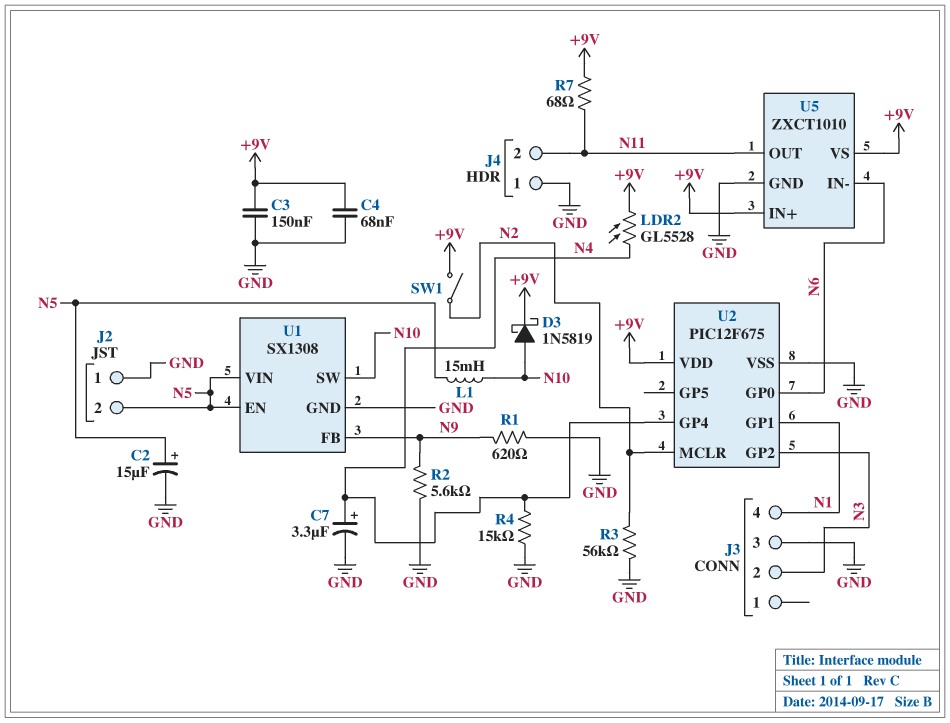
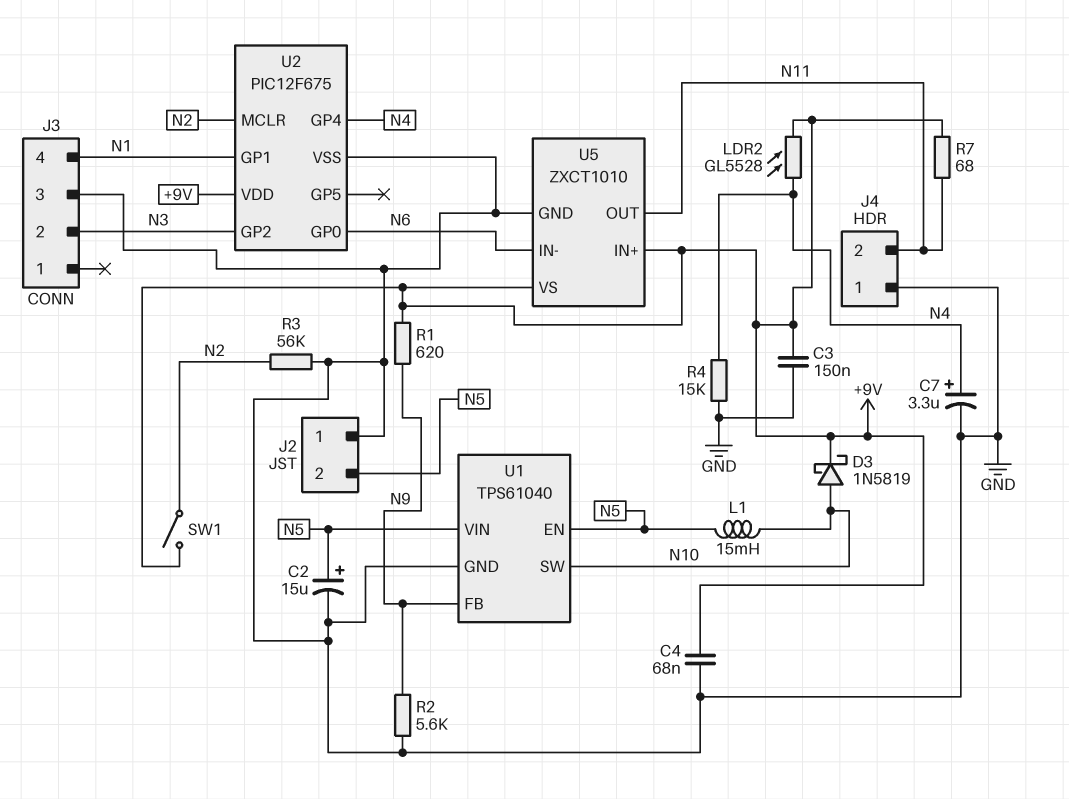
R1: 620 (GND, N9) -> 620 (+9V, N9)
U1: SX1308 -> TPS61040

